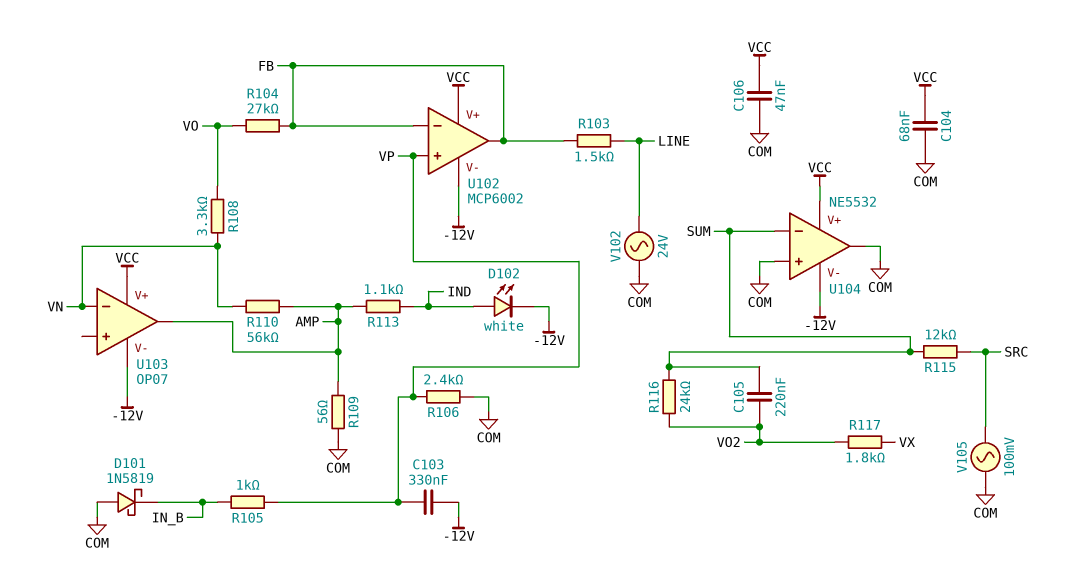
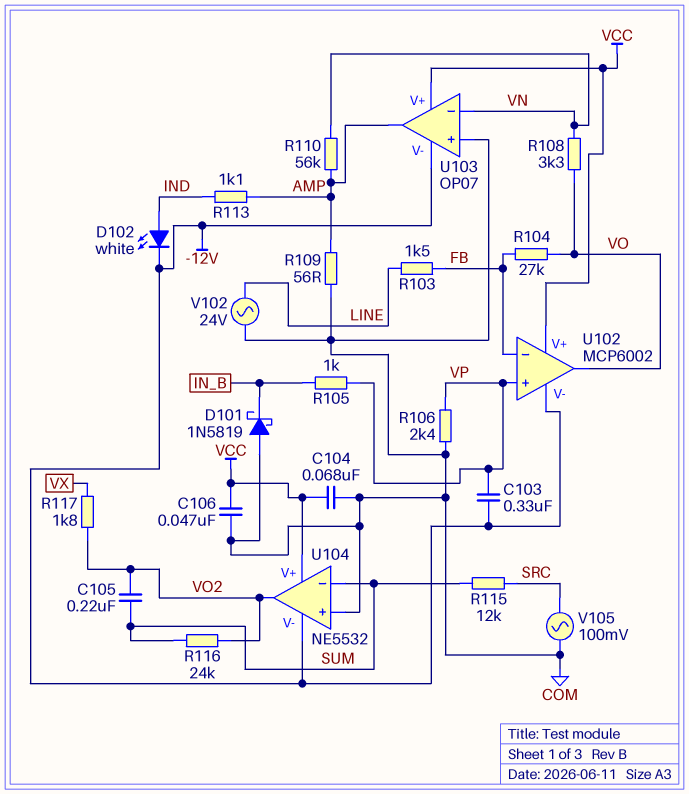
U102 pin out: FB -> VO
U103 pin in+: none -> COM
U104 pin out: COM -> VO2

